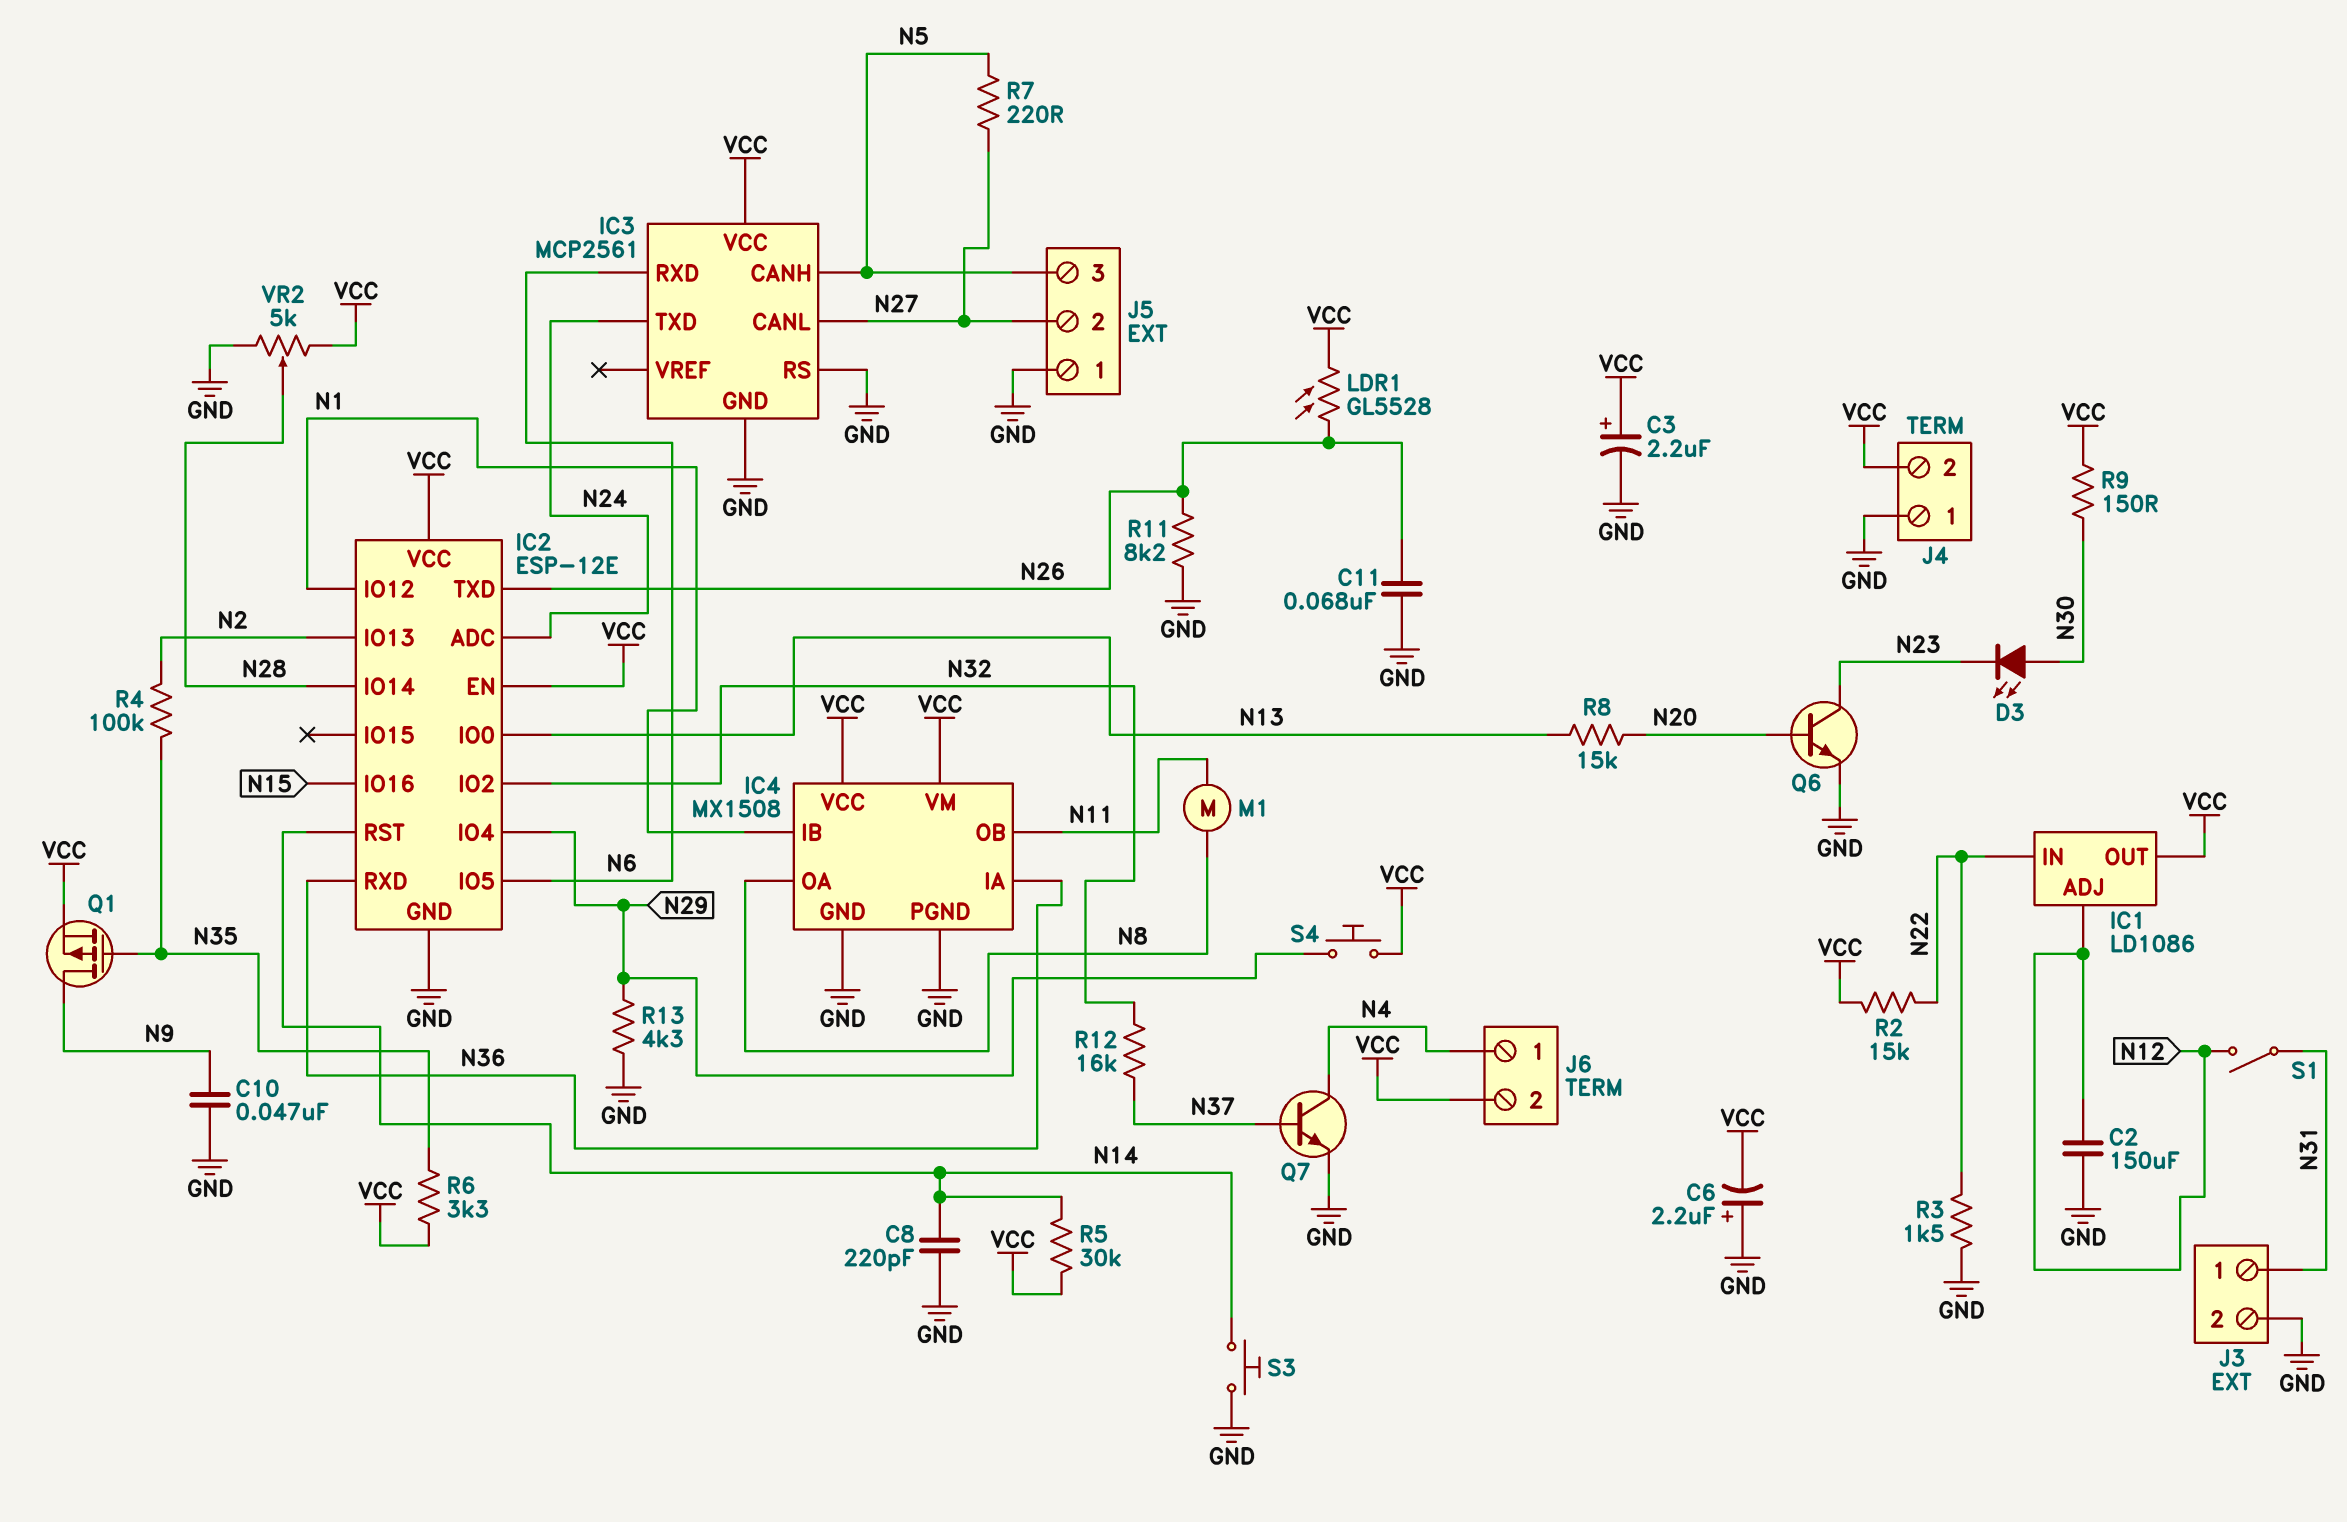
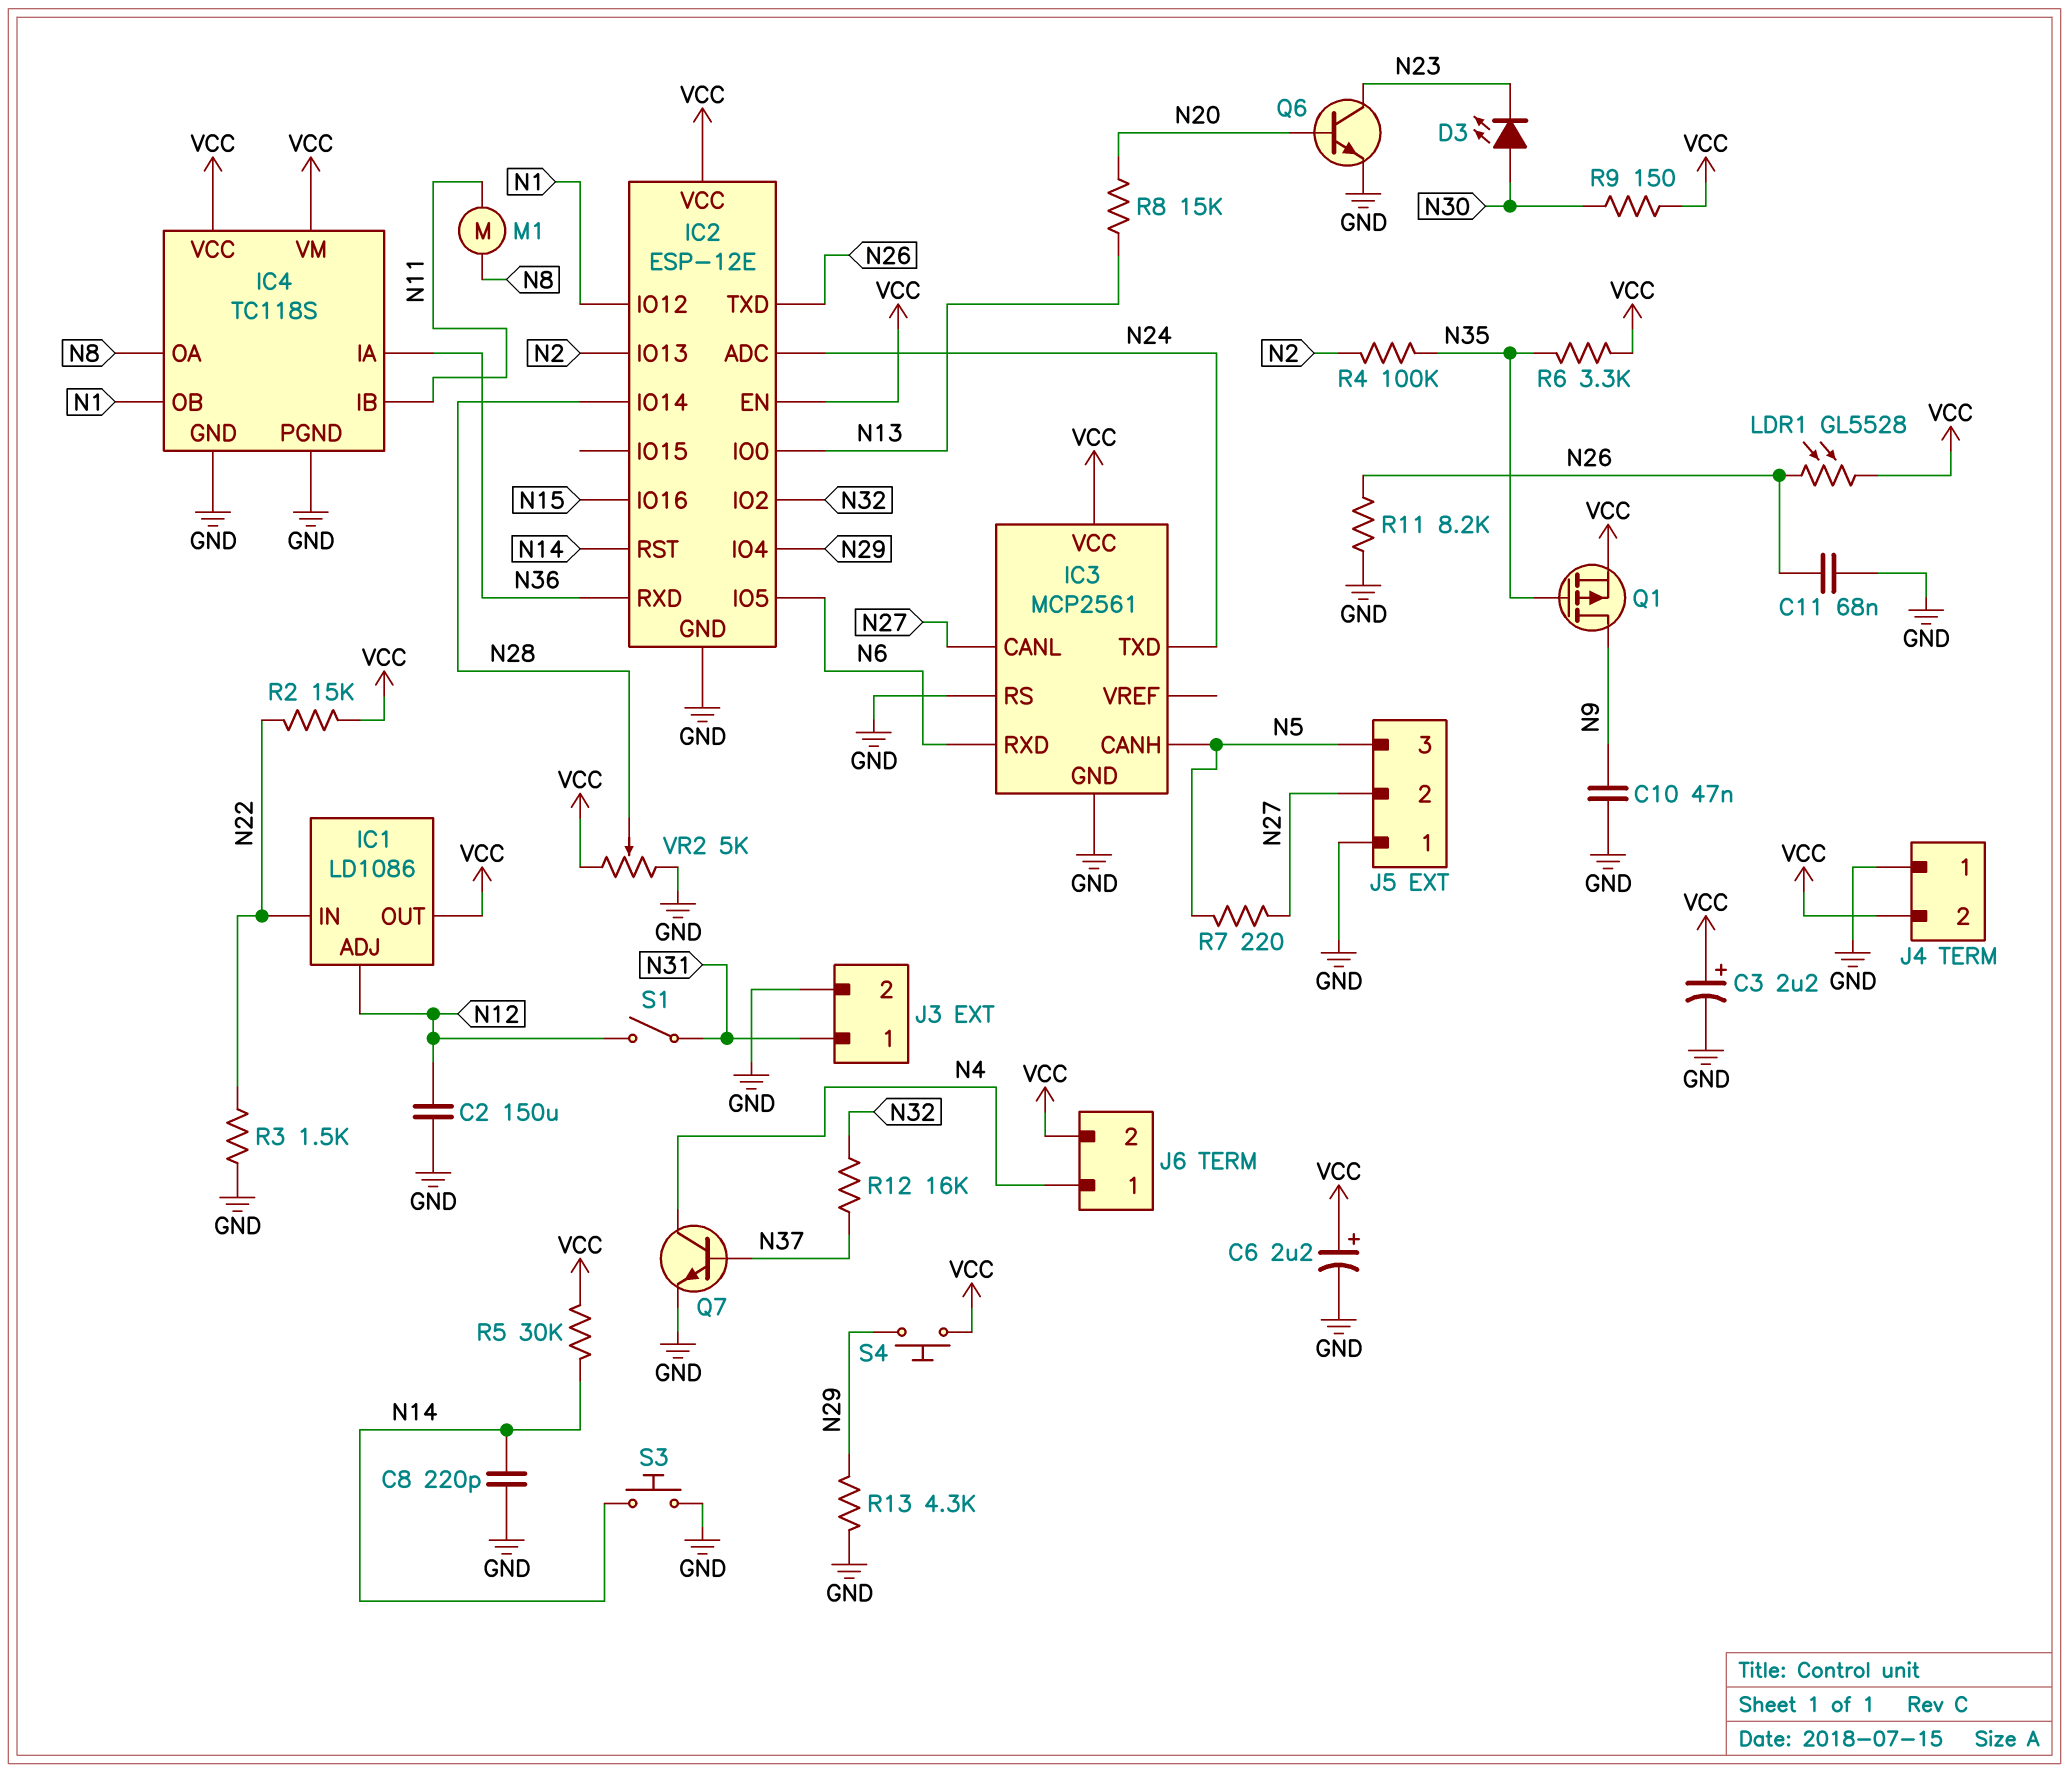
C6: 2.2uF (plus GND, minus VCC) -> 2.2uF (plus VCC, minus GND)
IC4: MX1508 -> TC118S
IC4 pin IB: N1 -> N11
IC4 pin OB: N11 -> N1

